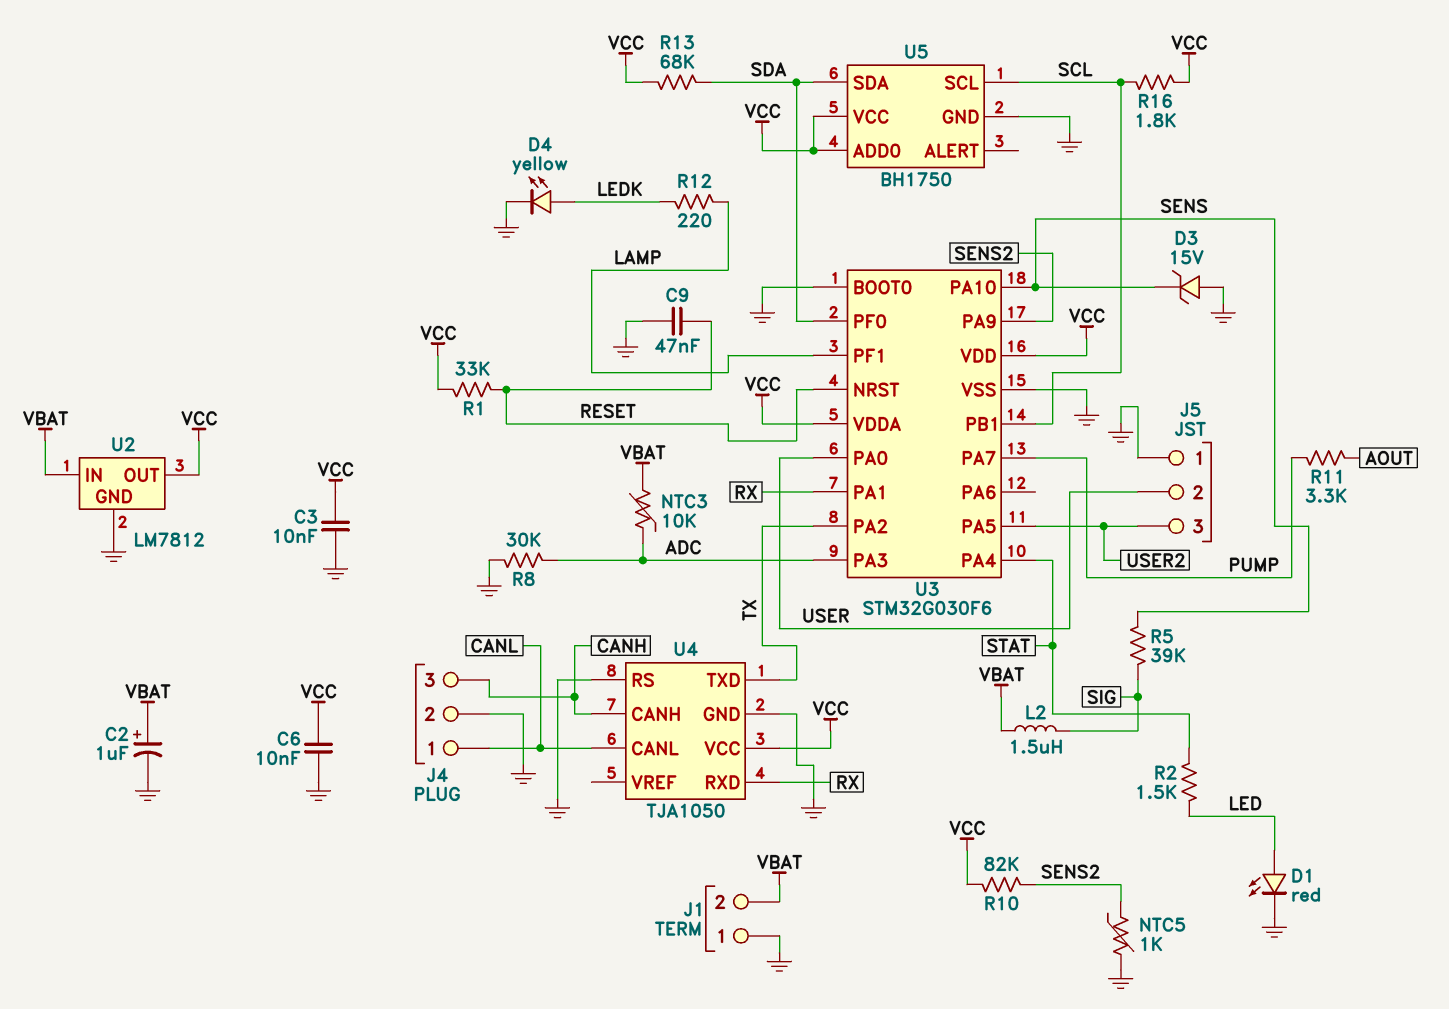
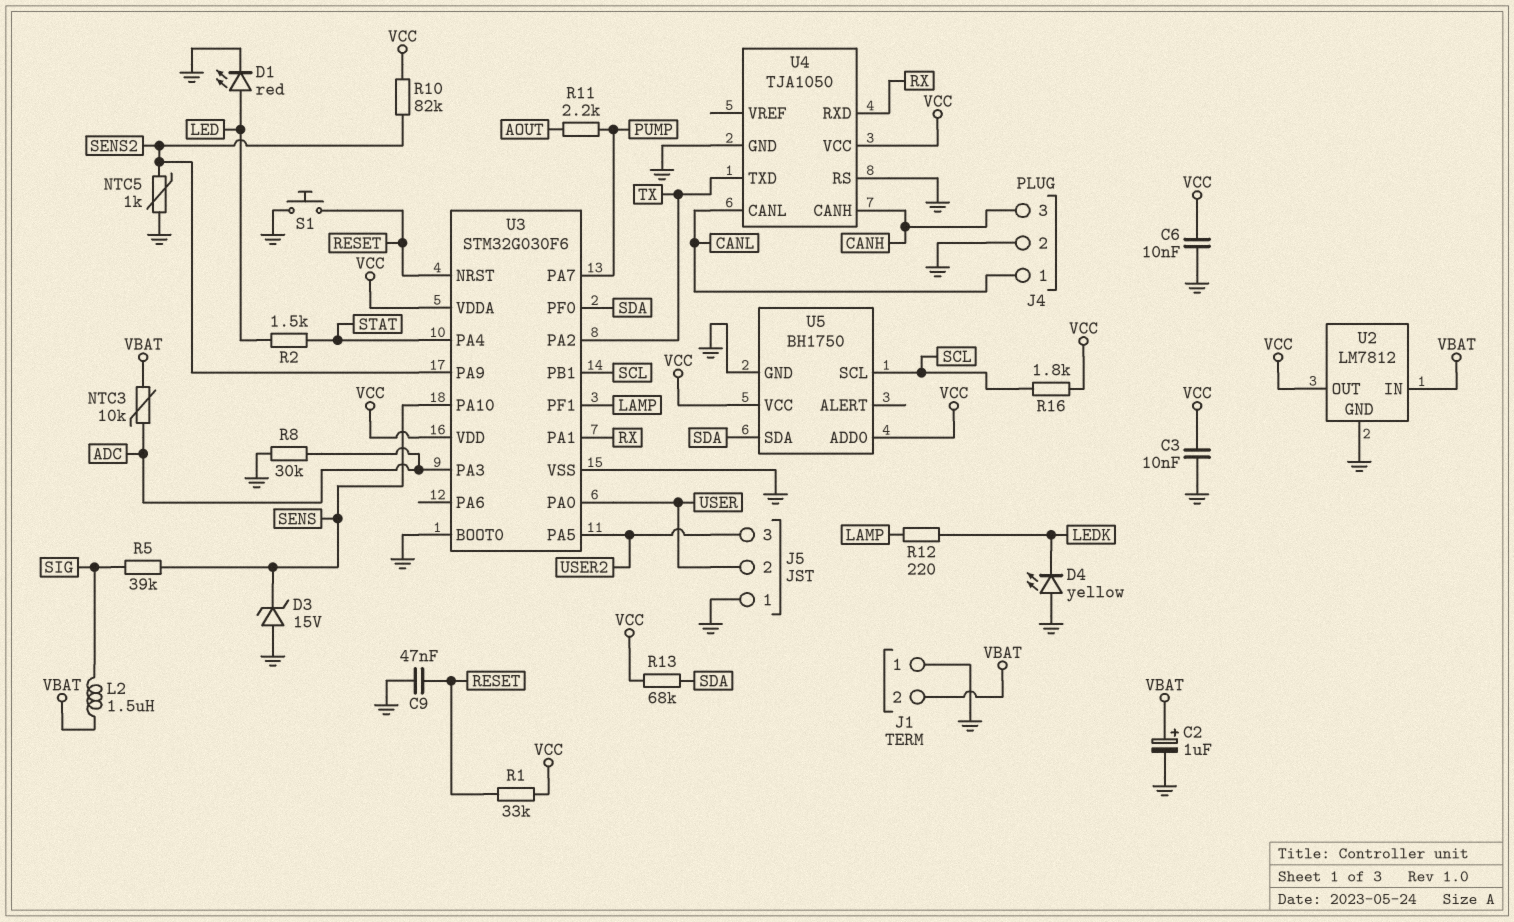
D4: LED yellow (A LEDK, K GND) -> LED yellow (A GND, K LEDK)
R11: 3.3k (AOUT, PUMP) -> 2.2k (AOUT, PUMP)
S1: none -> button (GND, RESET)

